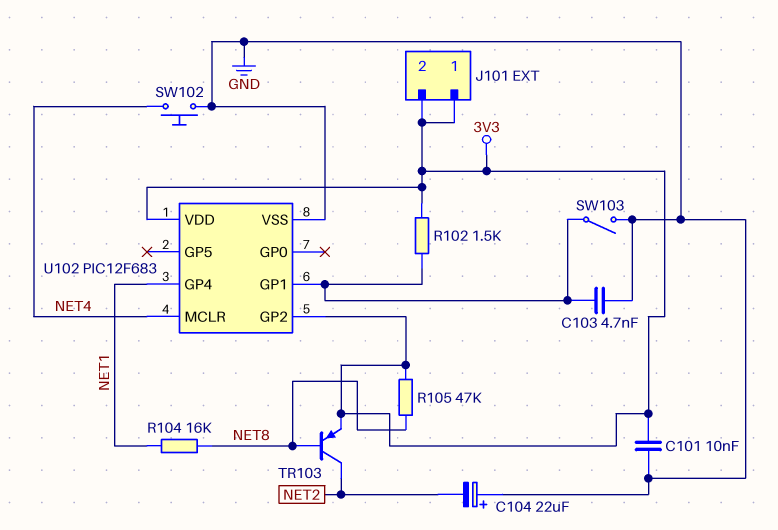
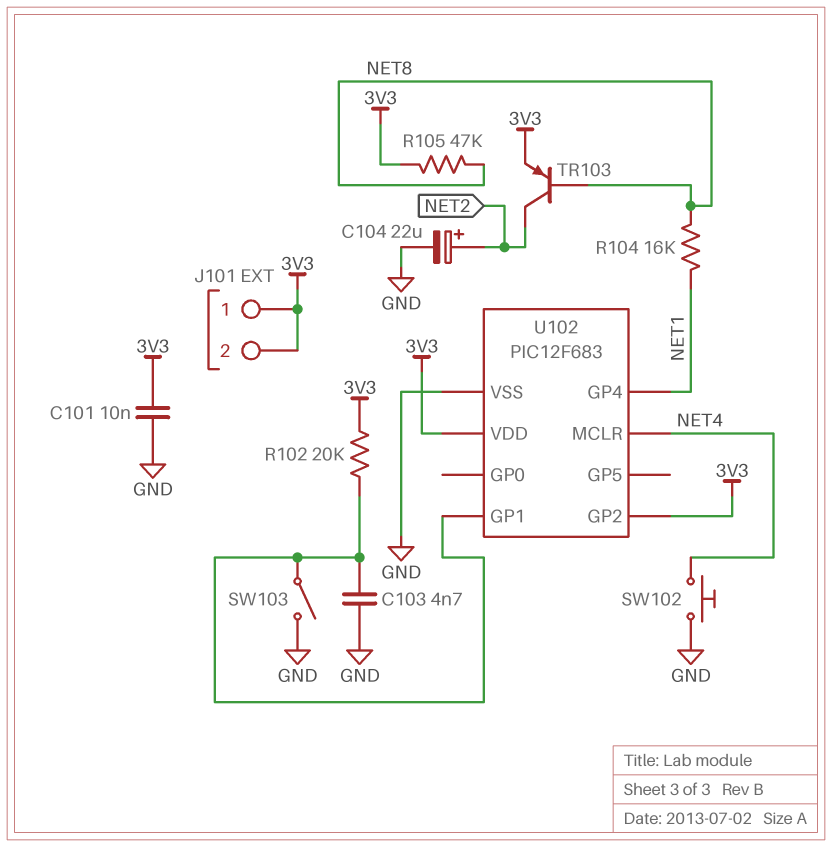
C104: 22uF (plus GND, minus NET2) -> 22uF (plus NET2, minus GND)
R102: 1.5k (3V3, U102/GP1) -> 20k (3V3, U102/GP1)

